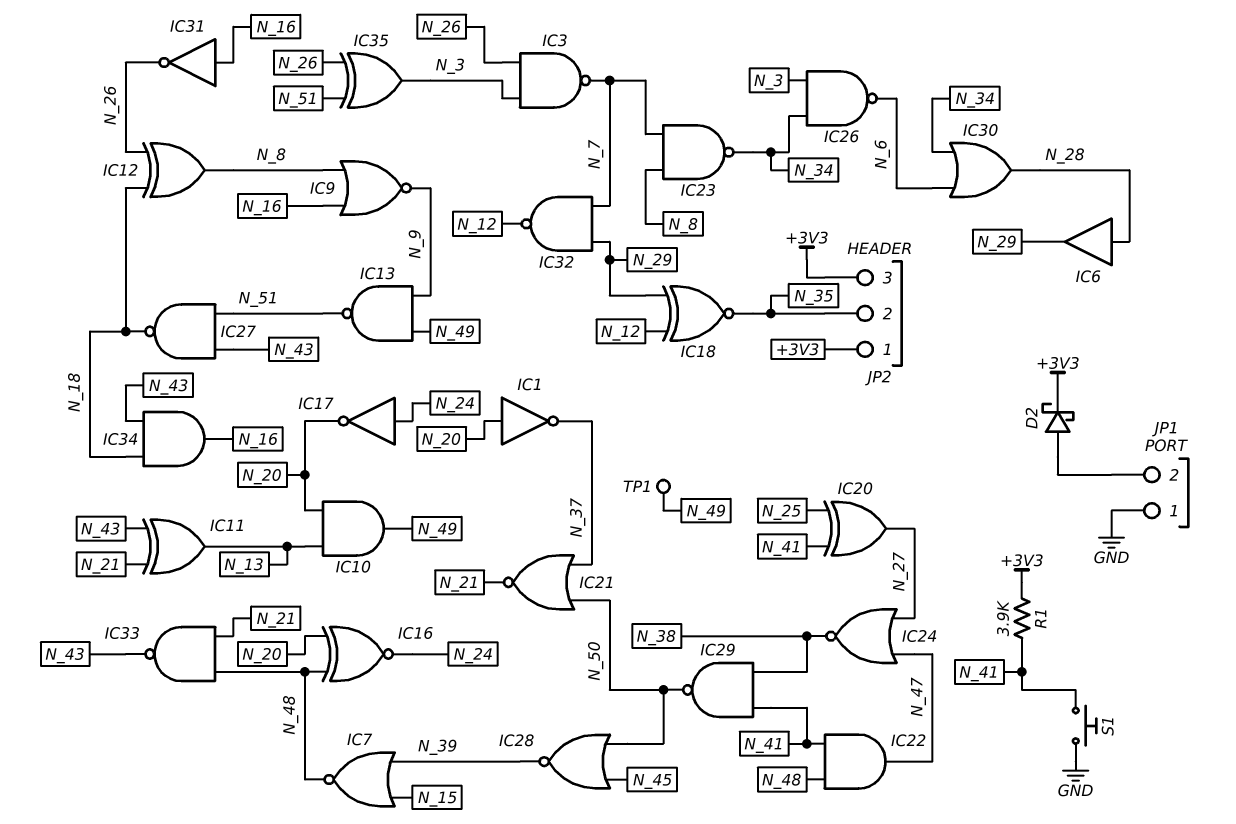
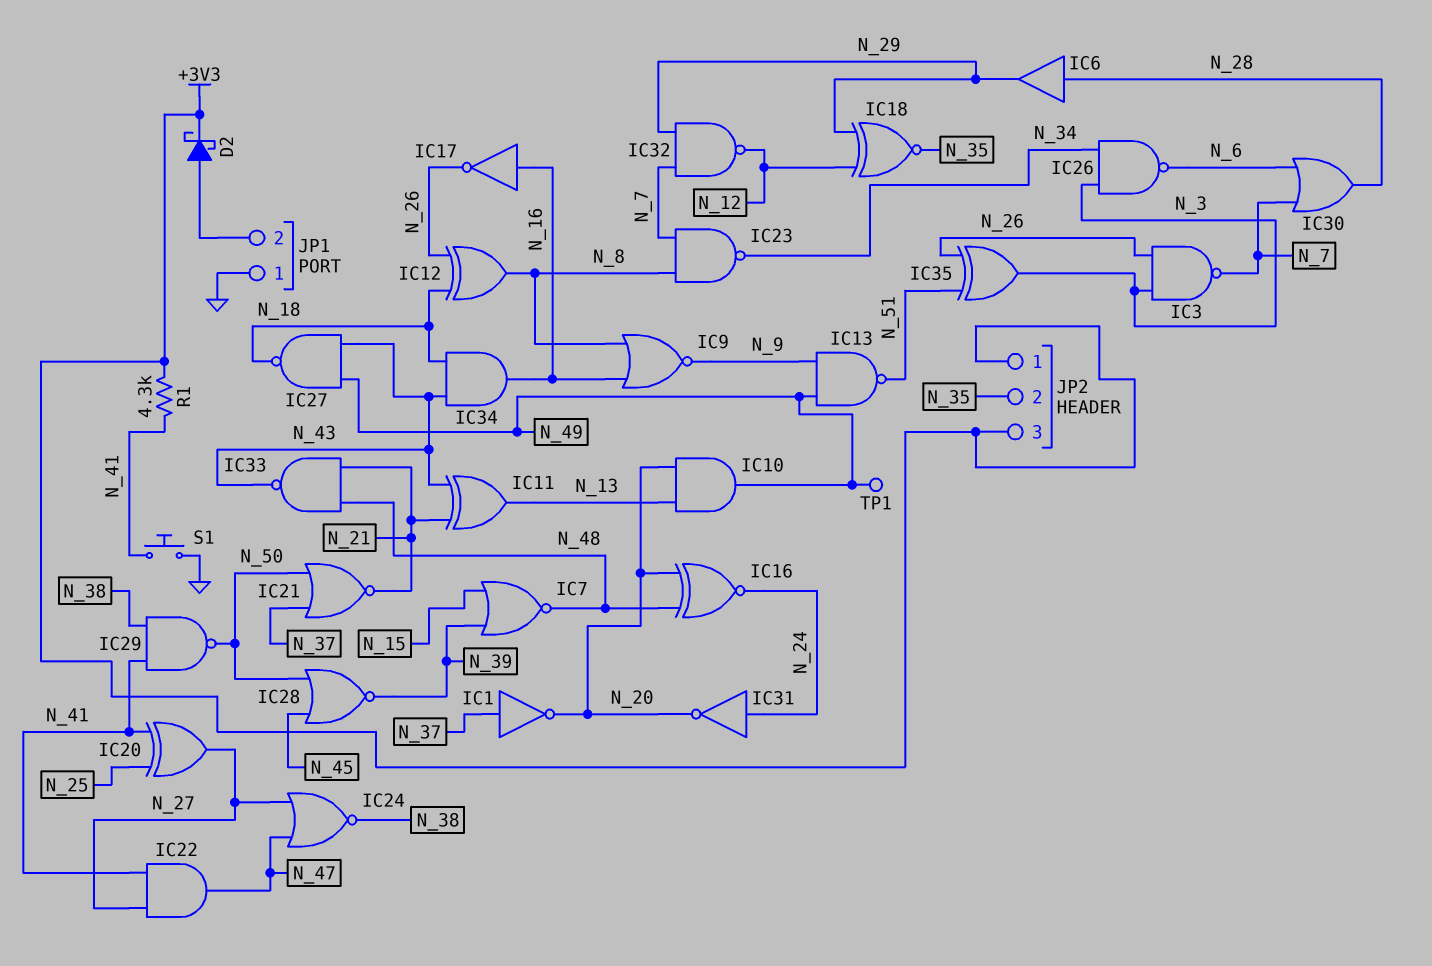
IC1: NOT (in N_20, out N_37) -> NOT (in N_37, out N_20)
IC17: NOT (in N_24, out N_20) -> NOT (in N_16, out N_26)
IC22: AND (in N_41, in N_48, out N_47) -> AND (in N_27, in N_41, out N_47)
IC27: NAND (in N_43, in N_51, out N_18) -> NAND (in N_43, in N_49, out N_18)
IC30: OR (in N_6, in N_34, out N_28) -> OR (in N_6, in N_7, out N_28)
IC31: NOT (in N_16, out N_26) -> NOT (in N_24, out N_20)
R1: 3.9k (+3V3, N_41) -> 4.3k (+3V3, N_41)

